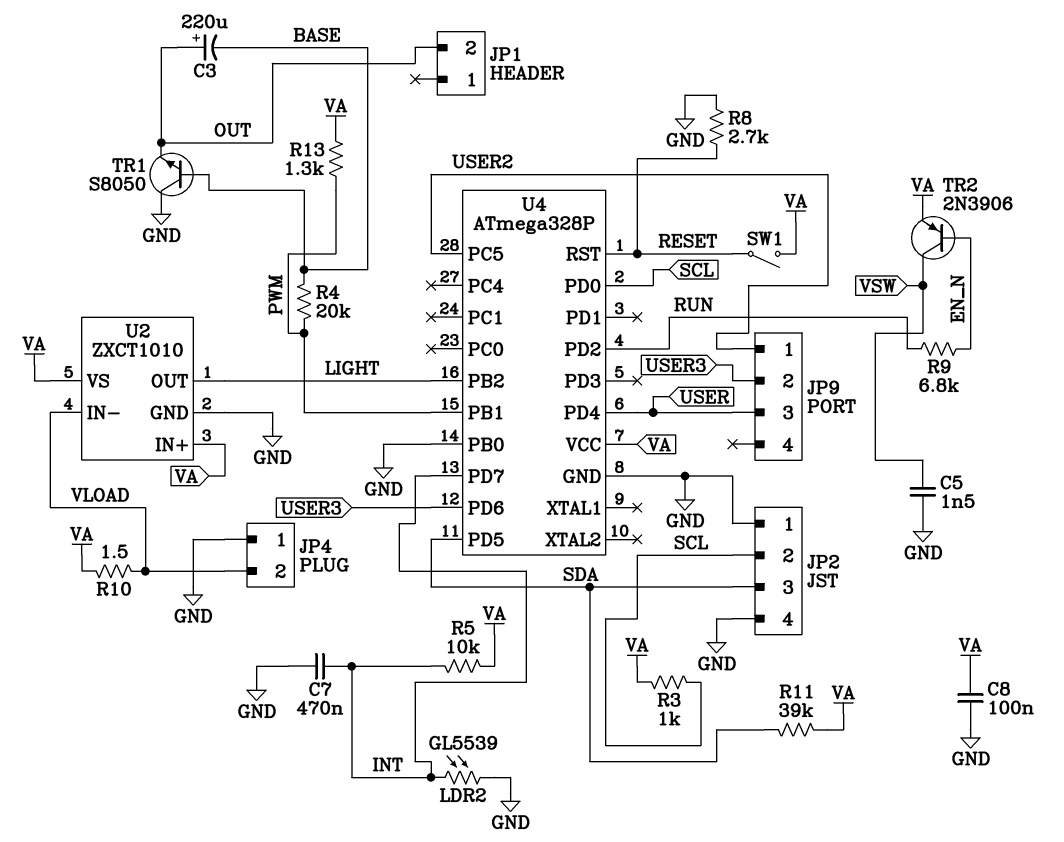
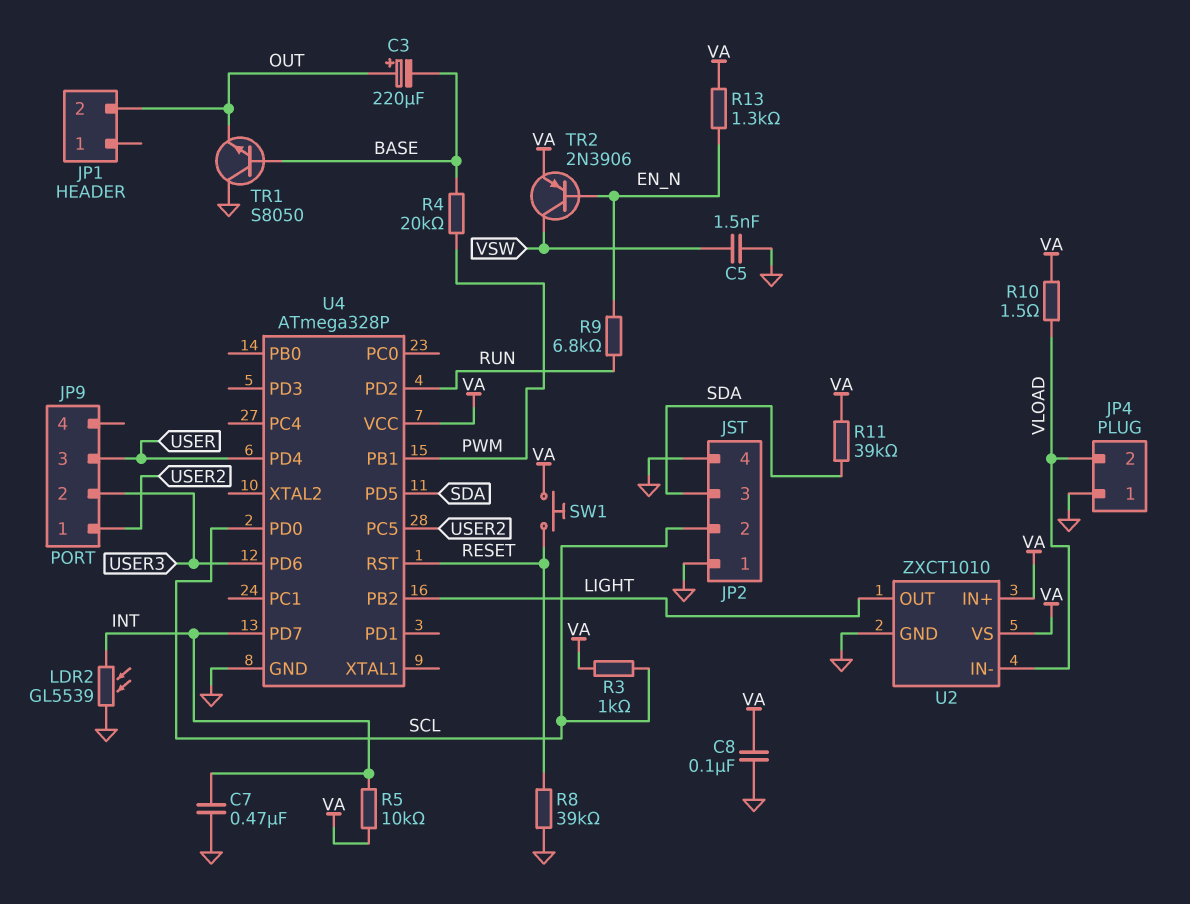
R8: 2.7k (GND, RESET) -> 39k (GND, RESET)
R13: 1.3k (PWM, VA) -> 1.3k (EN_N, VA)
SW1: switch (RESET, VA) -> button (RESET, VA)
U4 pin PB0: GND -> none

